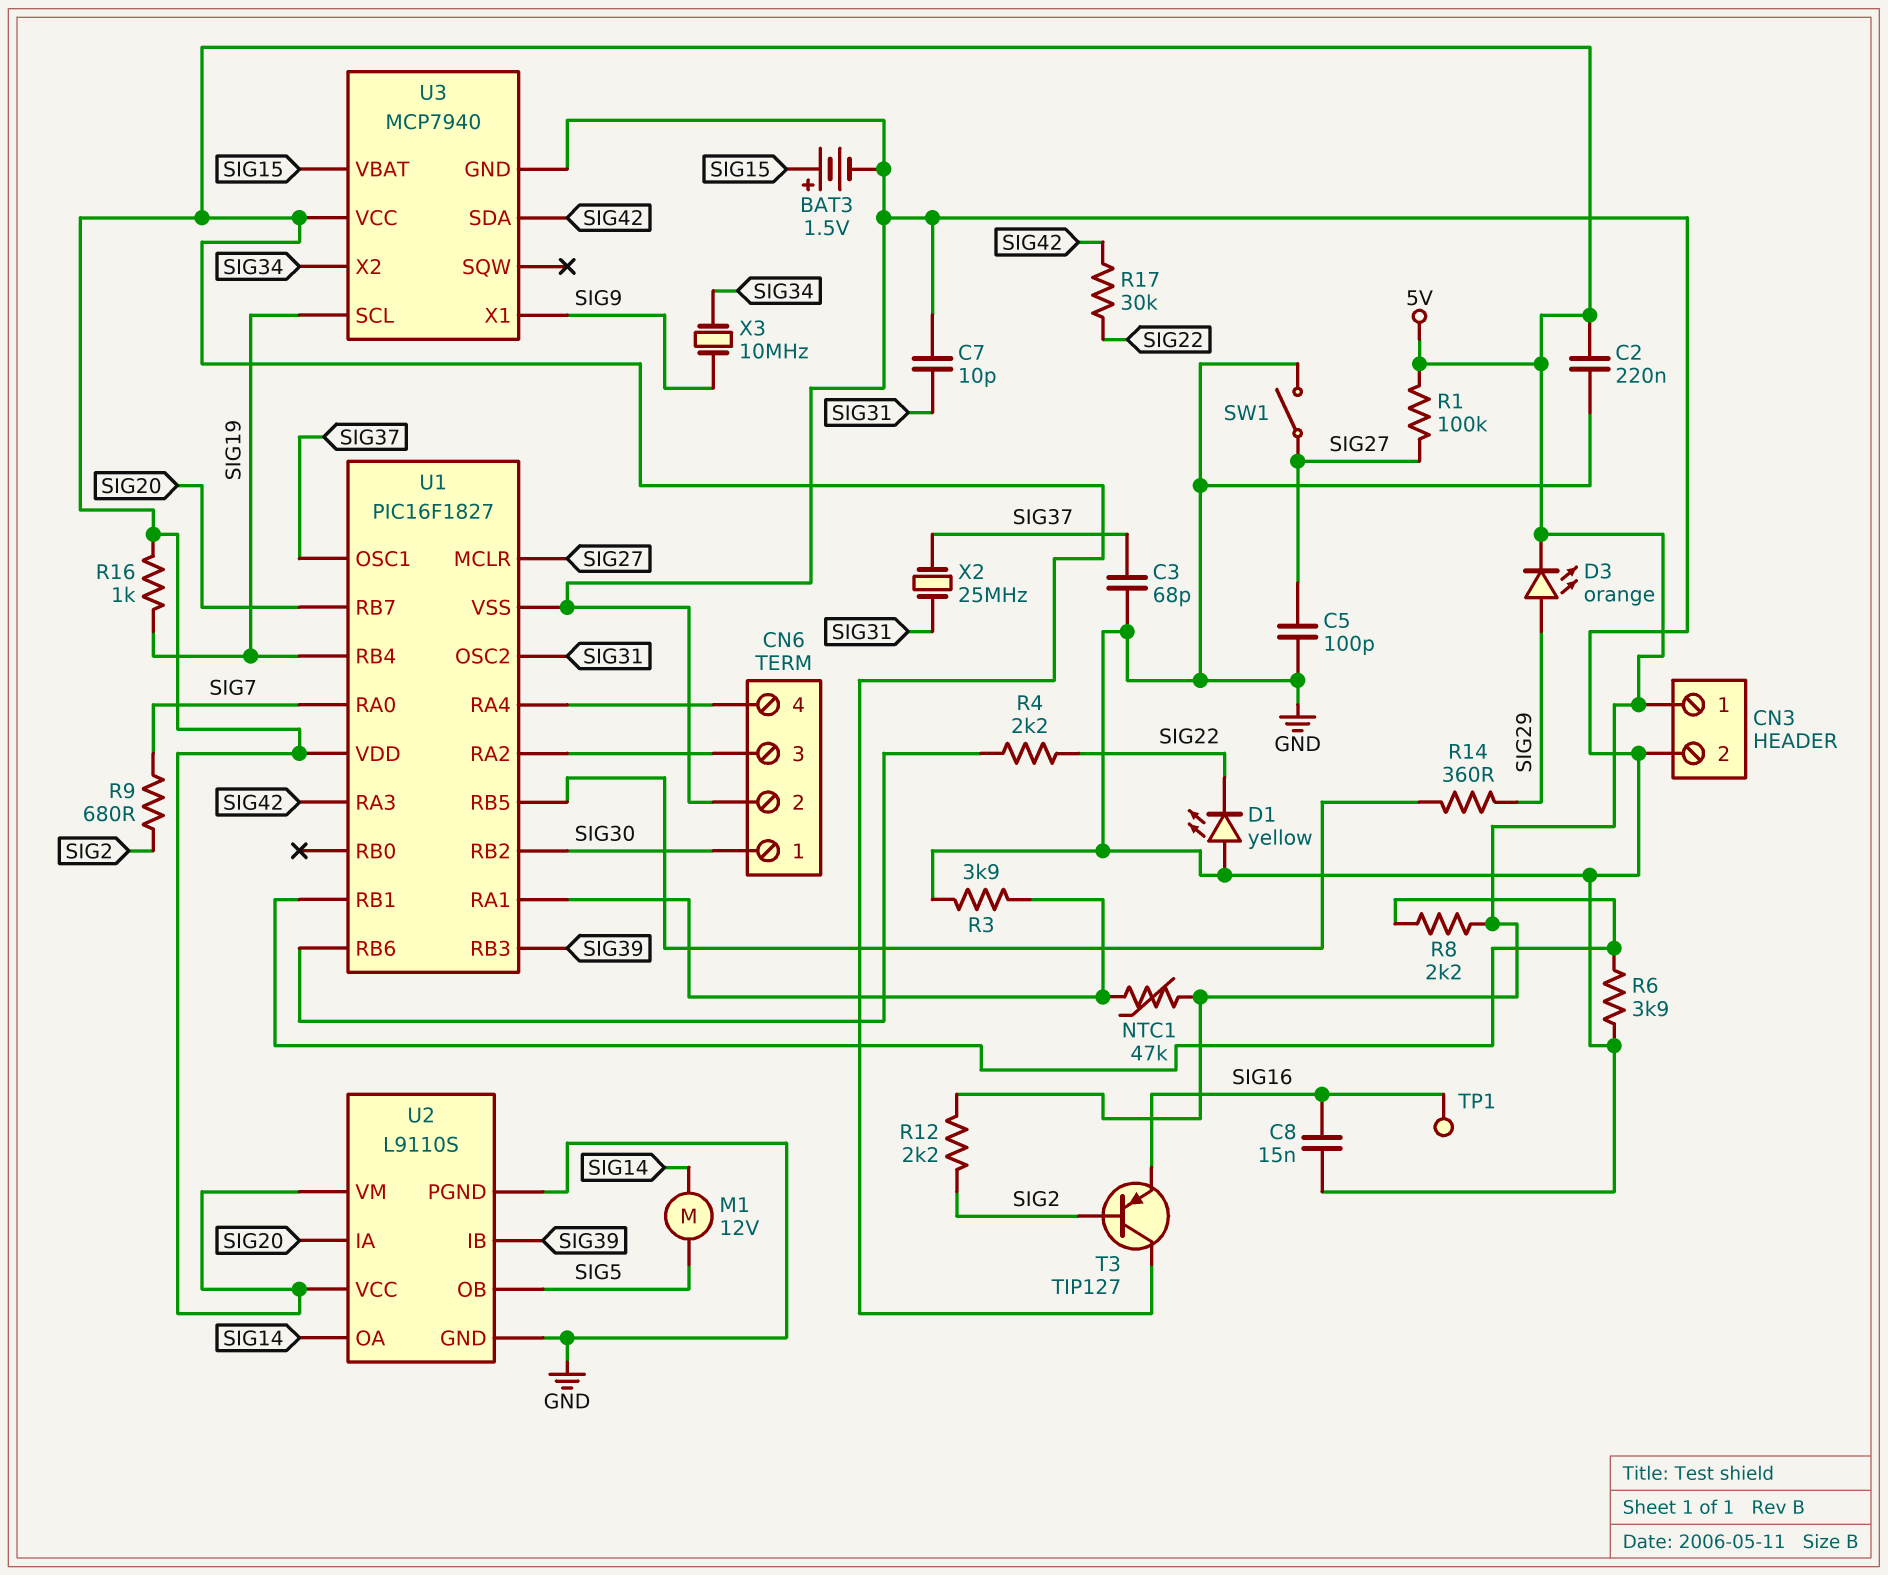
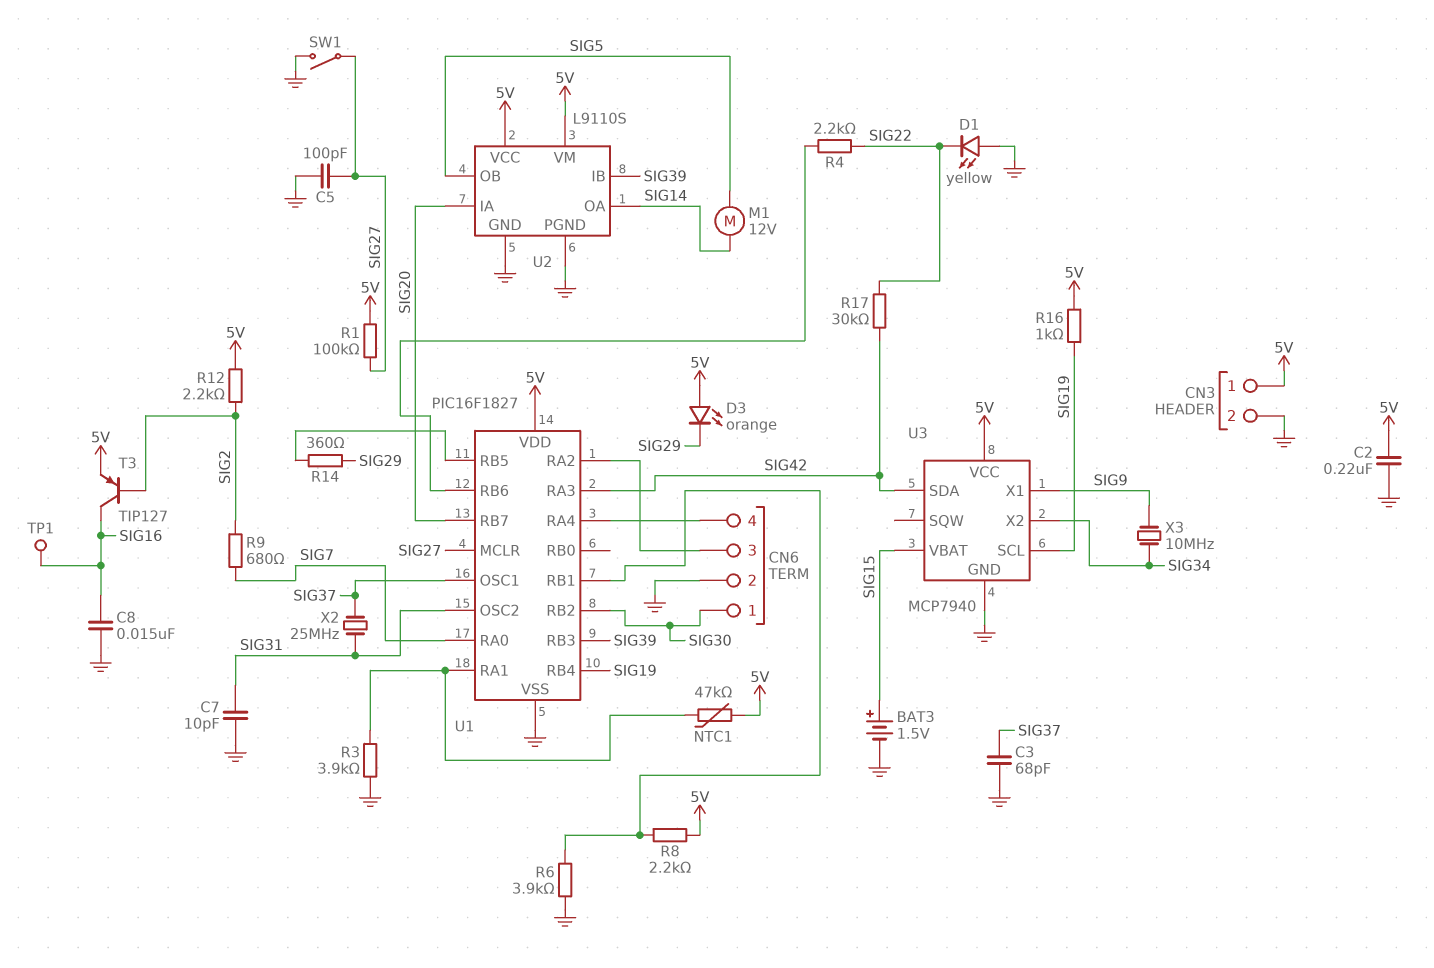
D3: LED orange (A SIG29, K 5V) -> LED orange (A 5V, K SIG29)
T3: PNP TIP127 (B SIG2, C 5V, E SIG16) -> PNP TIP127 (B SIG2, C SIG16, E 5V)

